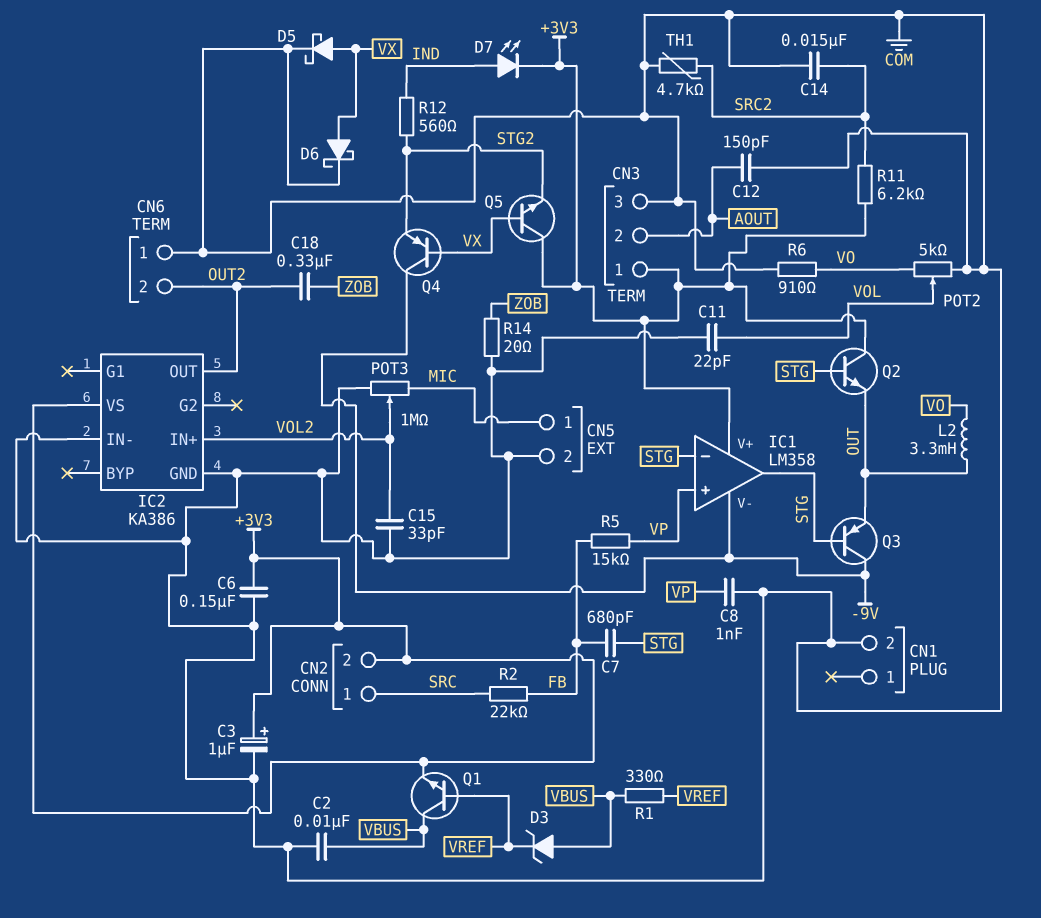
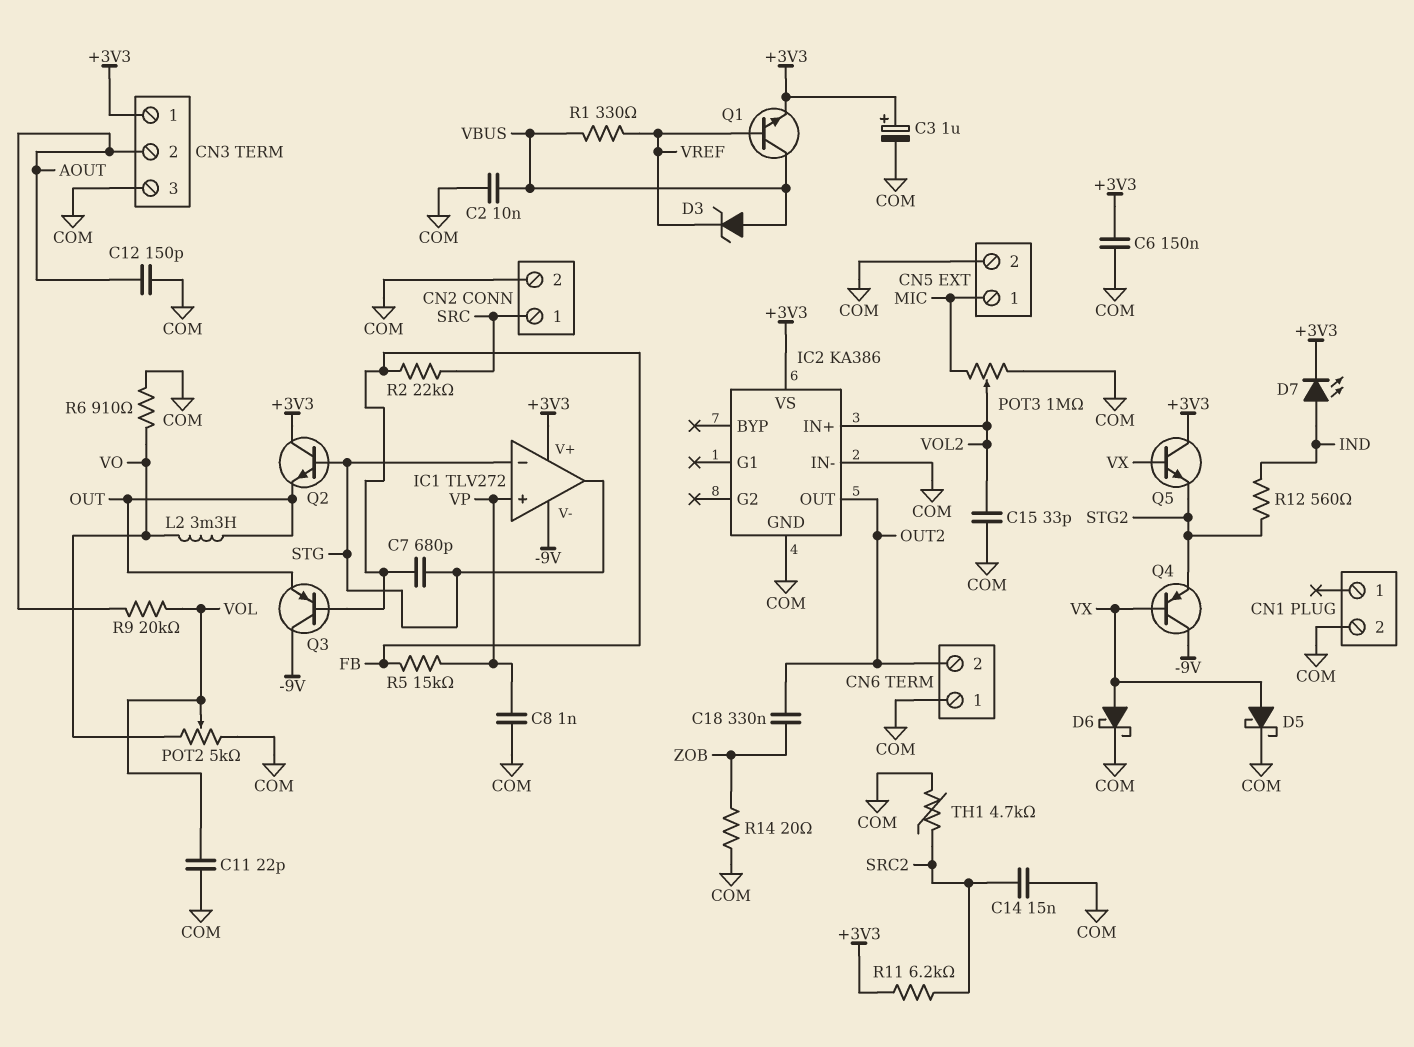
CN2 pin 2: +3V3 -> COM
IC1: LM358 -> TLV272
Q3: PNP (B STG, C -9V, E OUT) -> PNP (B FB, C -9V, E OUT)
R9: none -> 20k (AOUT, VOL)

